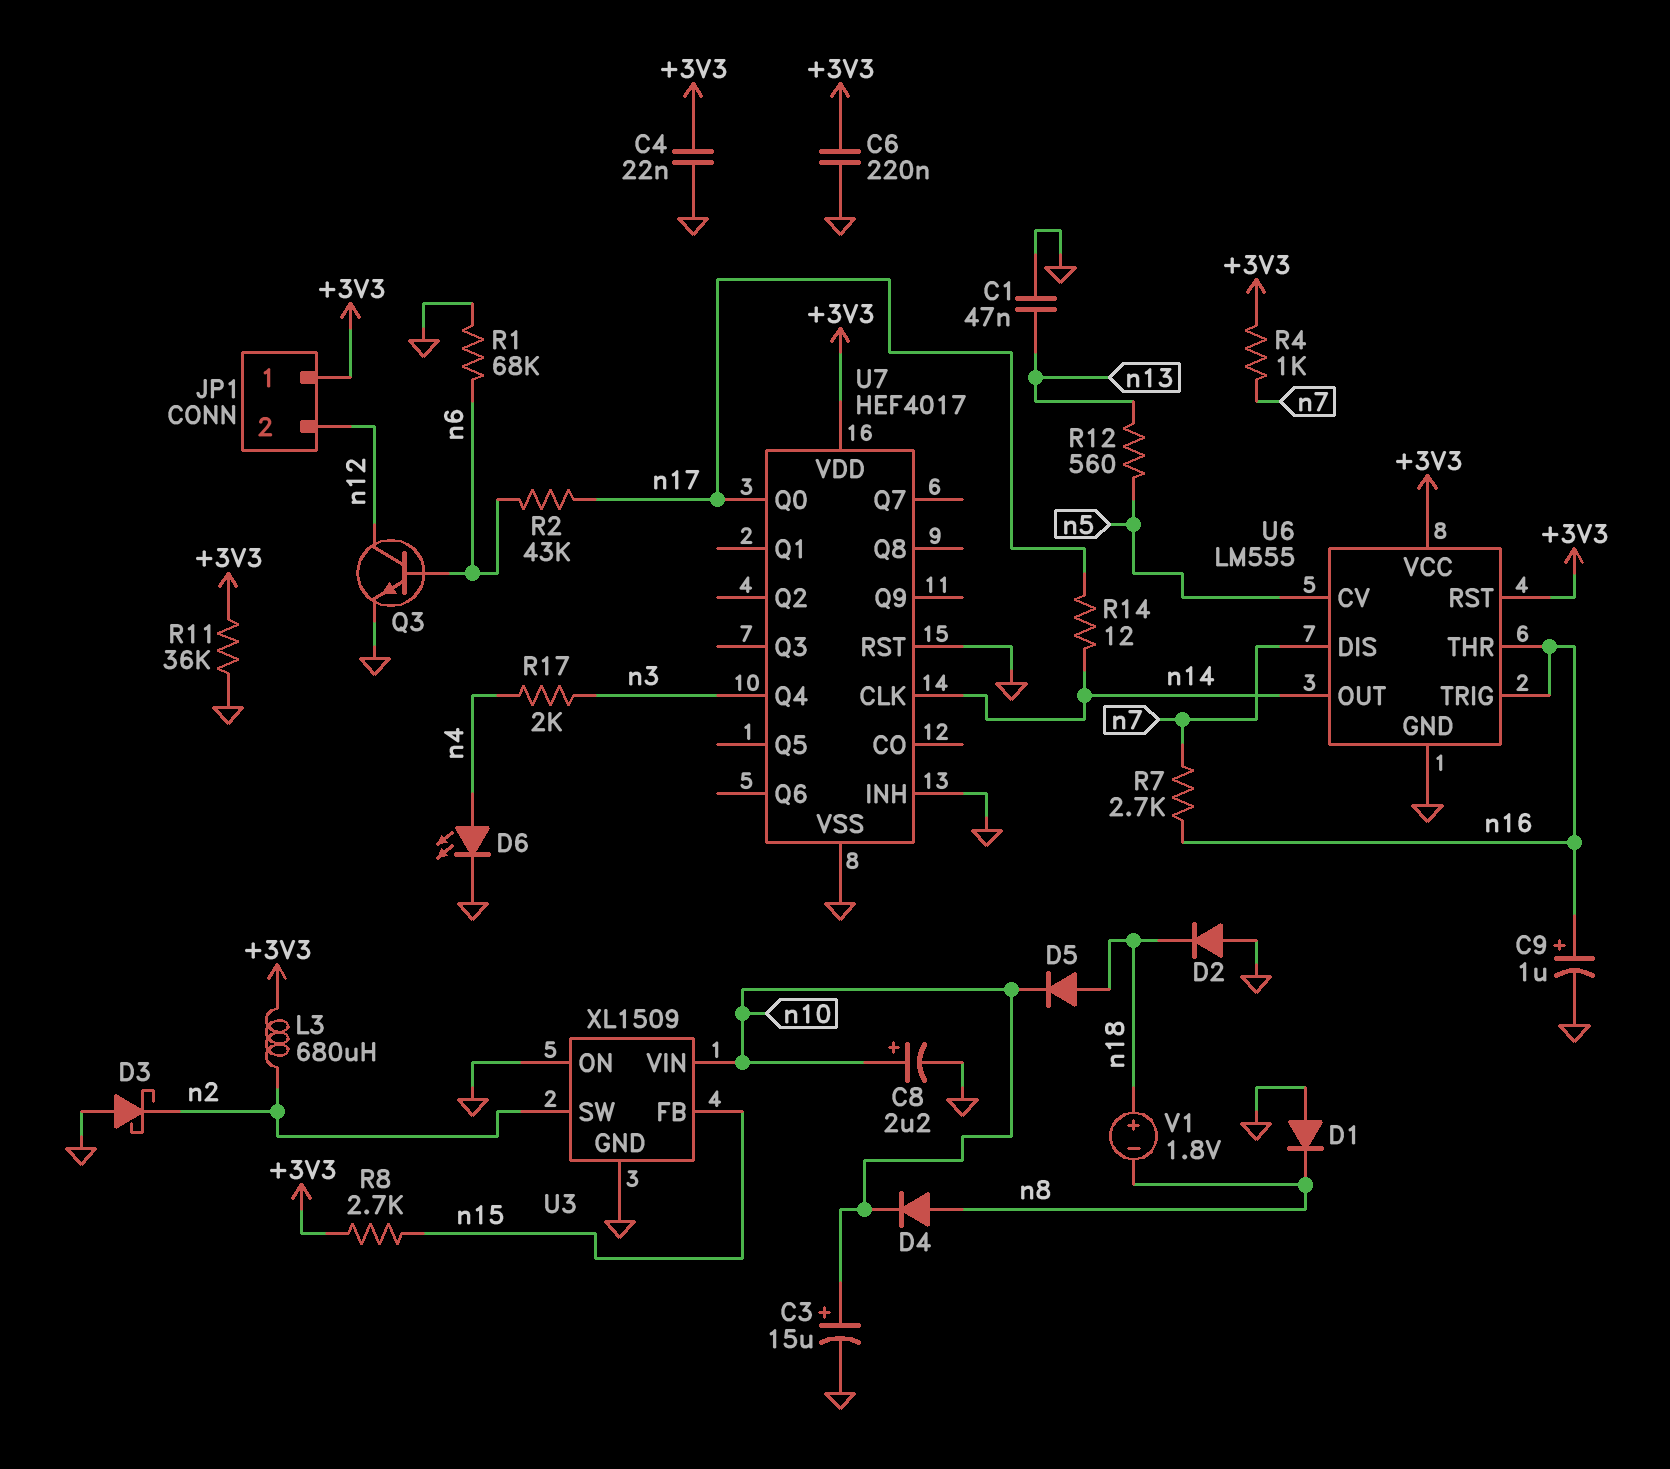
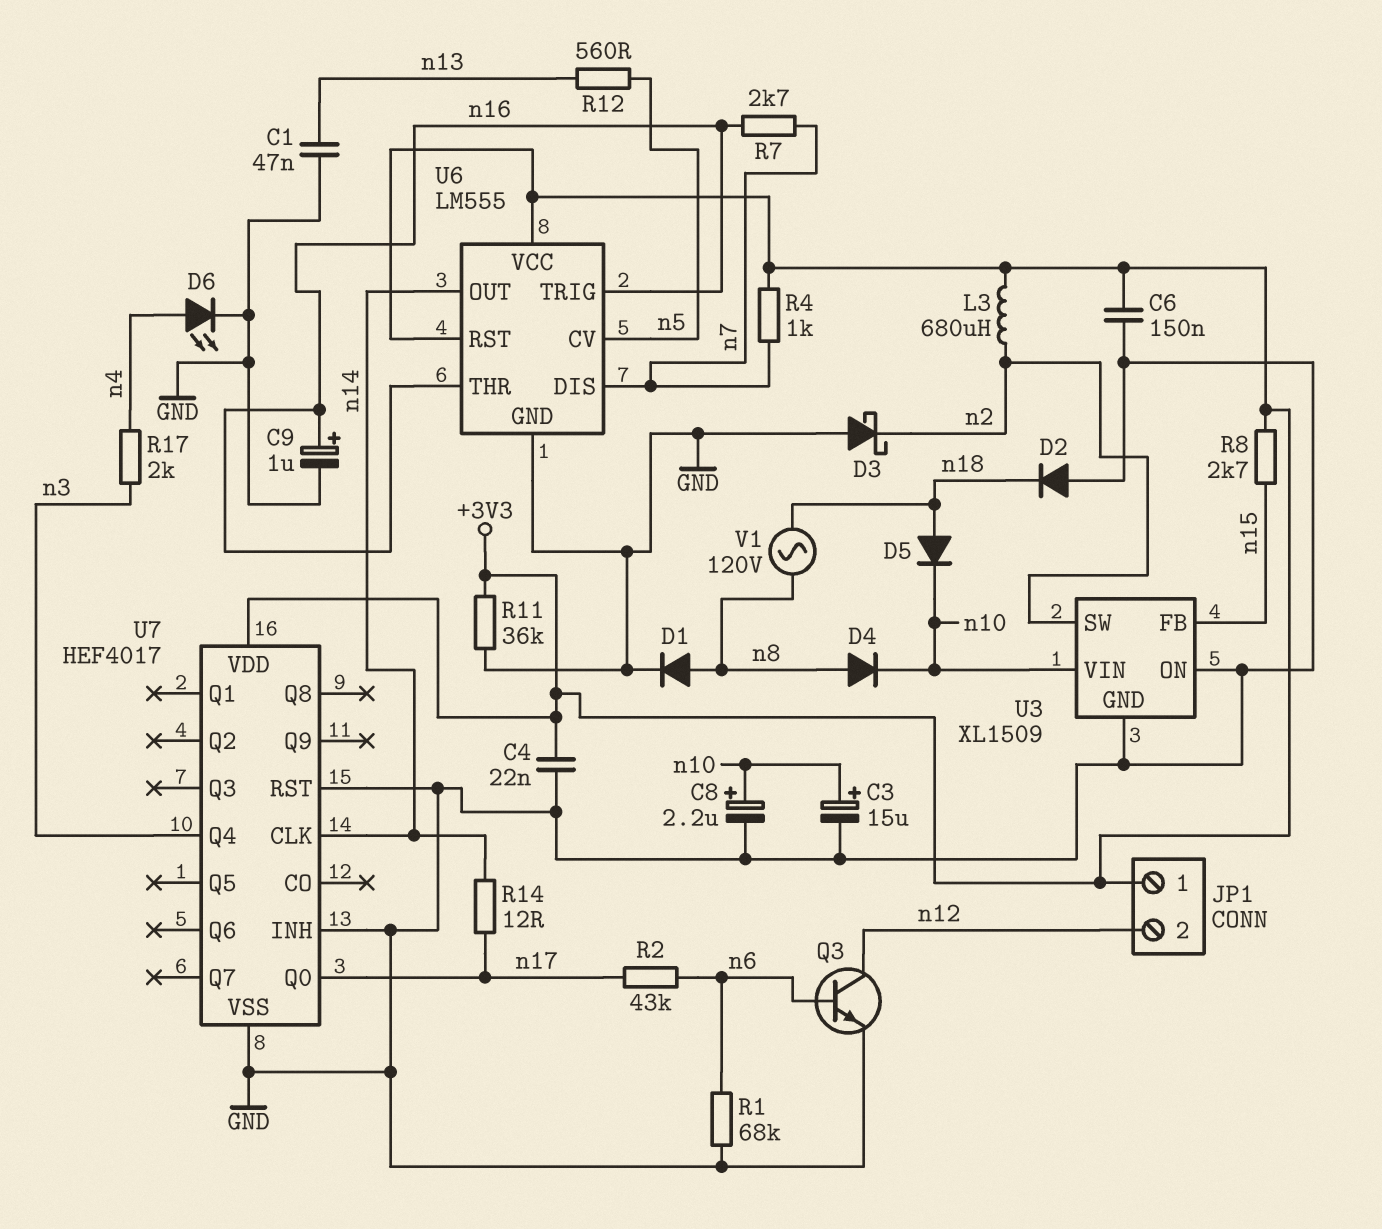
C6: 220nF (+3V3, GND) -> 150nF (+3V3, GND)
D1: diode (A GND, K n8) -> diode (A n8, K GND)
V1: 1.8V (plus n18, minus n8) -> AC 120V (n8, n18)

